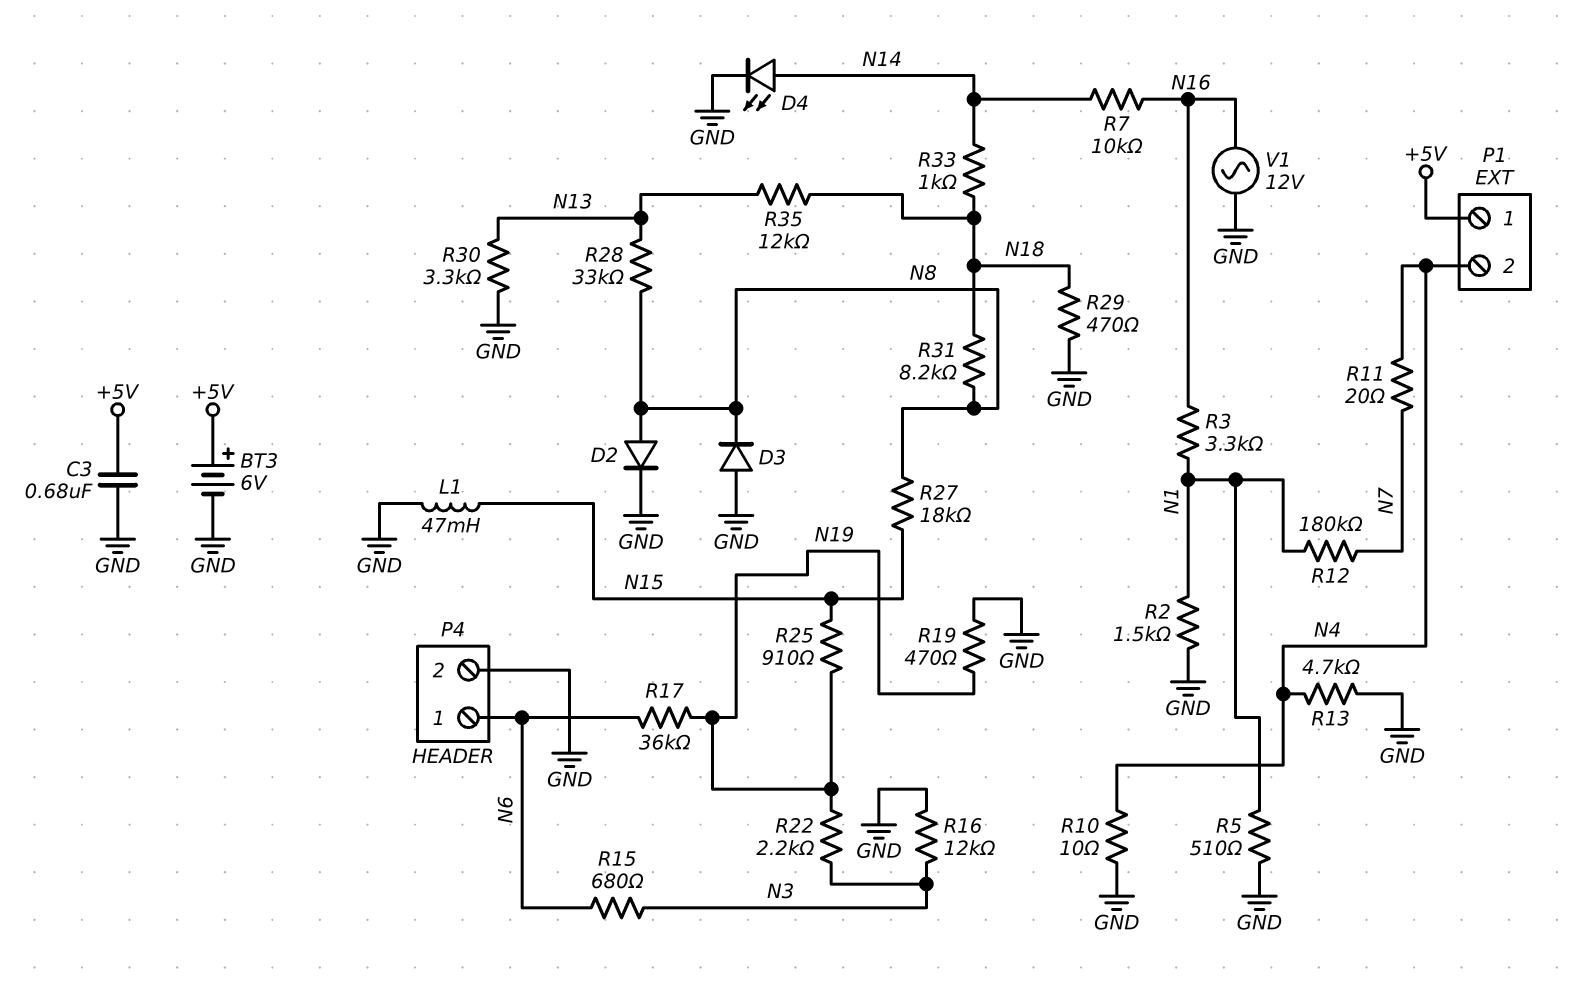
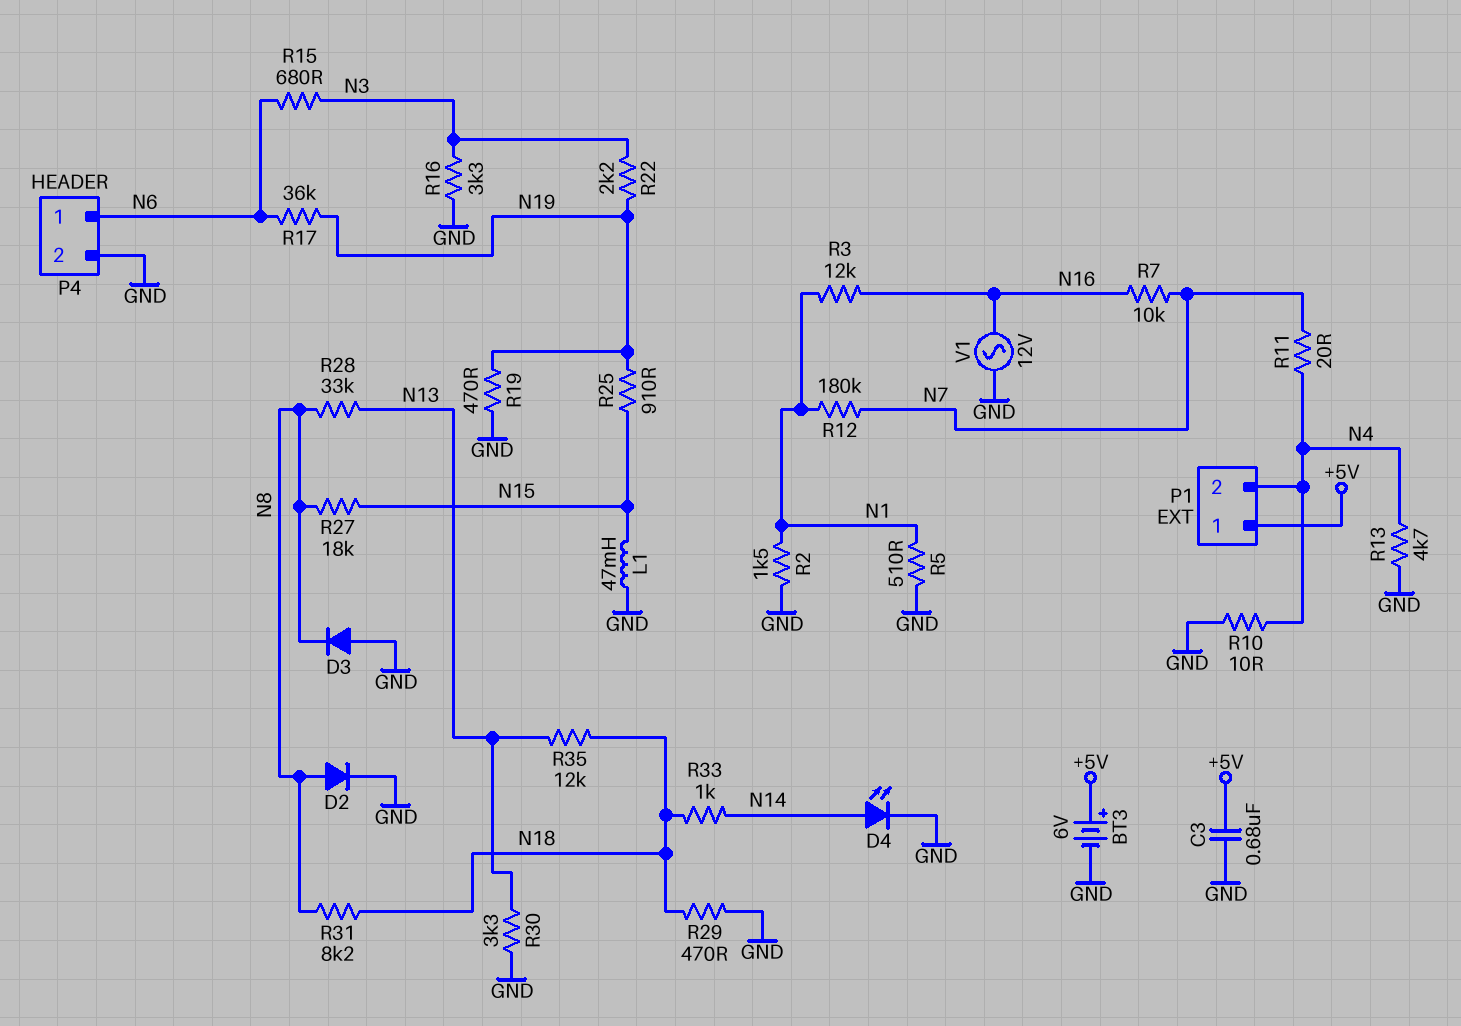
R3: 3.3k (N1, N16) -> 12k (N1, N16)
R7: 10k (N14, N16) -> 10k (N7, N16)
R16: 12k (GND, N3) -> 3.3k (GND, N3)

